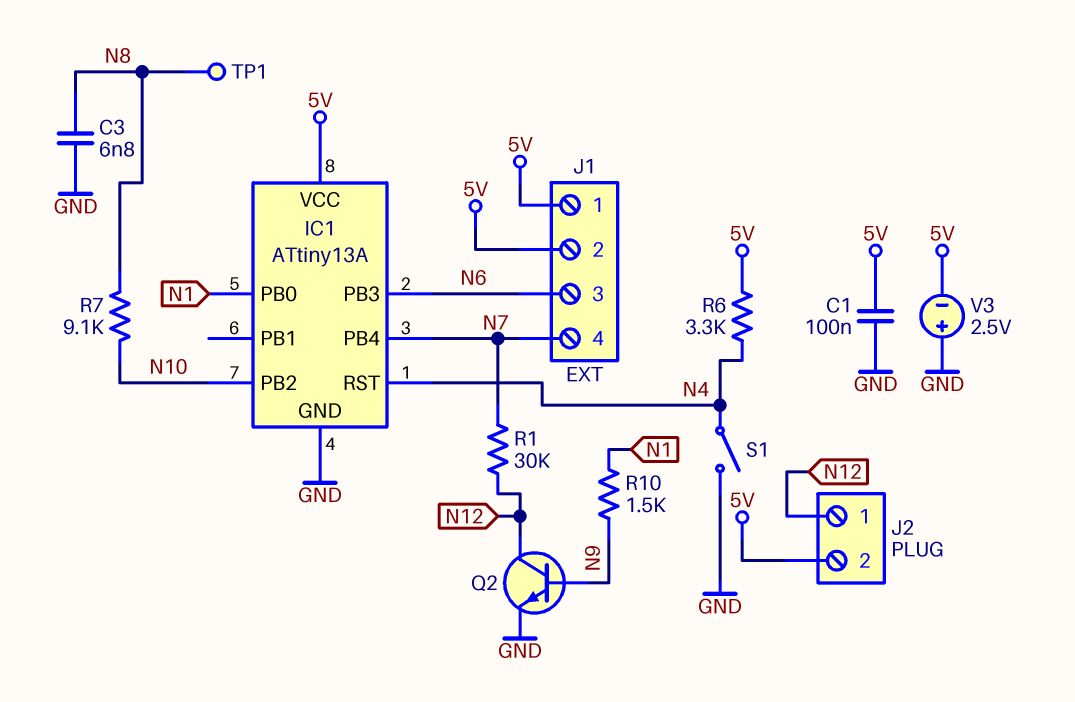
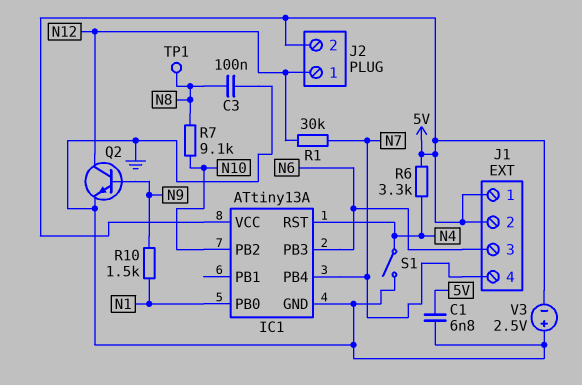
C1: 100nF (5V, GND) -> 6.8nF (5V, GND)
C3: 6.8nF (GND, N8) -> 100nF (GND, N8)

